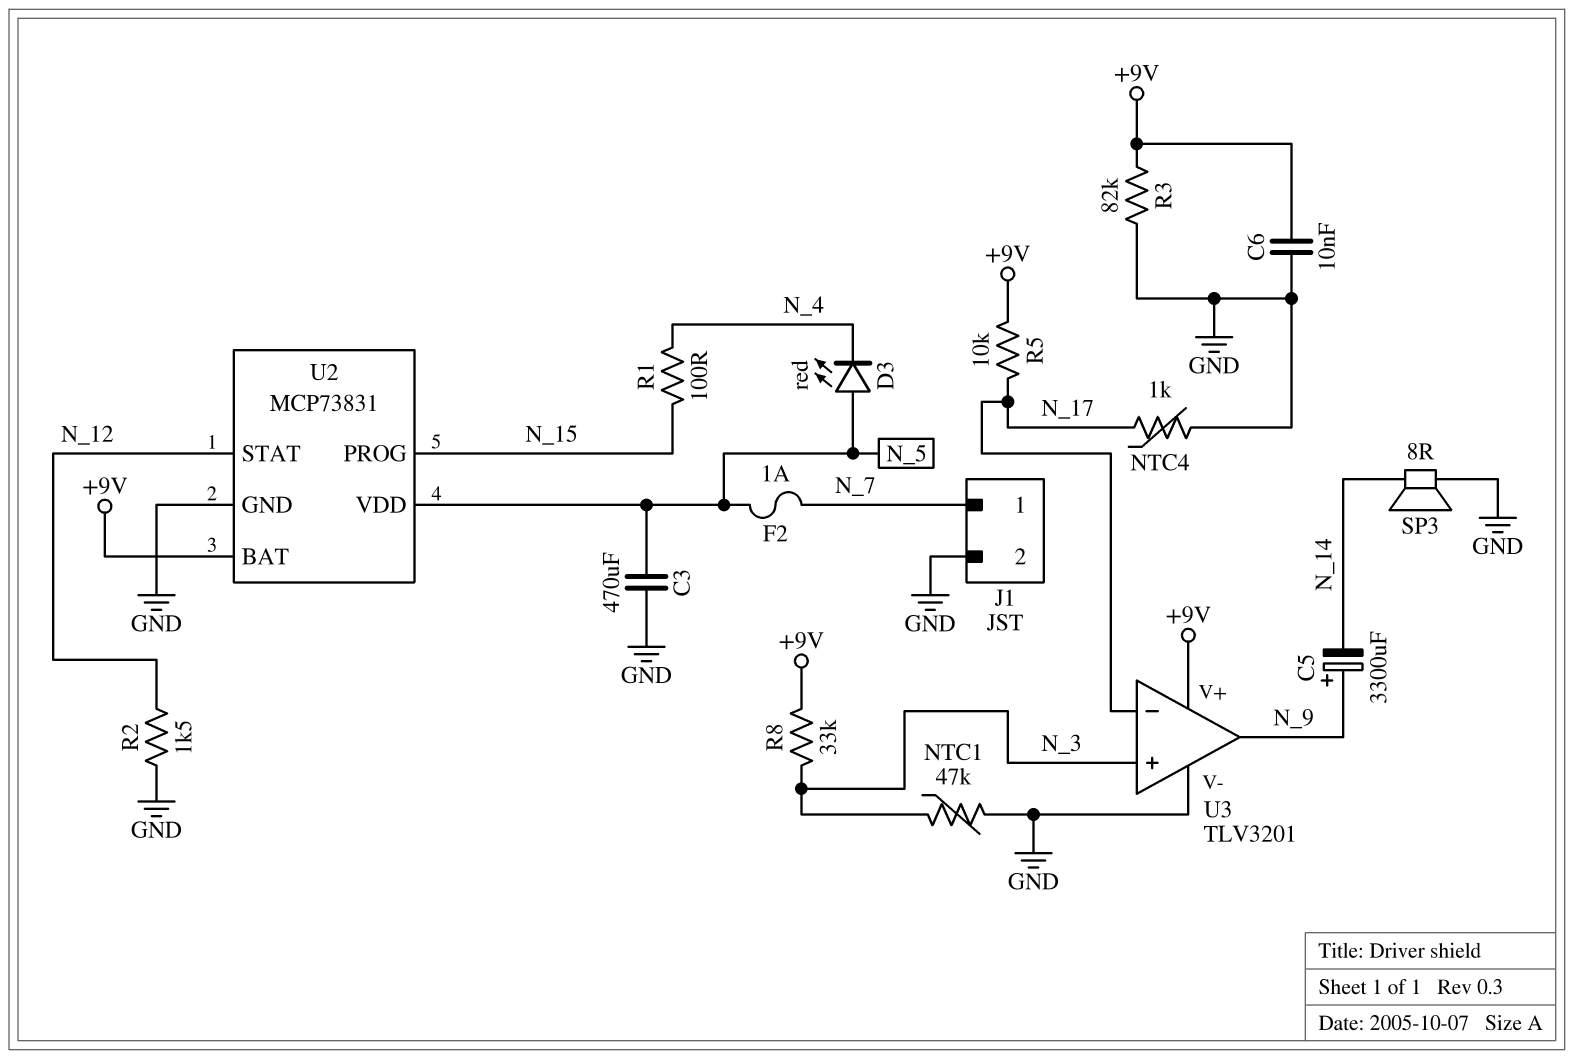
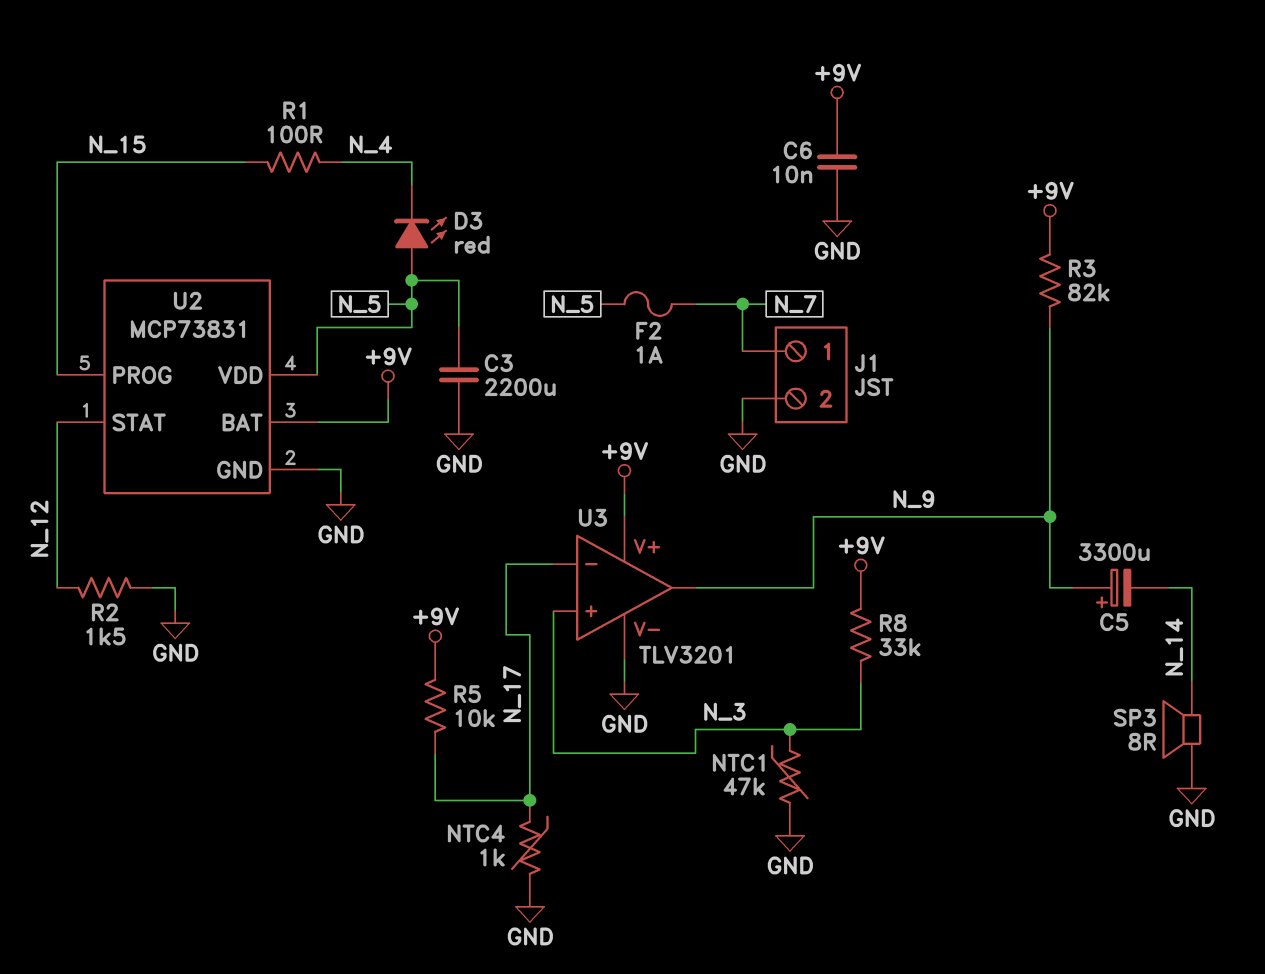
C3: 470uF (GND, N_5) -> 2200uF (GND, N_5)
R3: 82k (+9V, GND) -> 82k (+9V, N_9)

